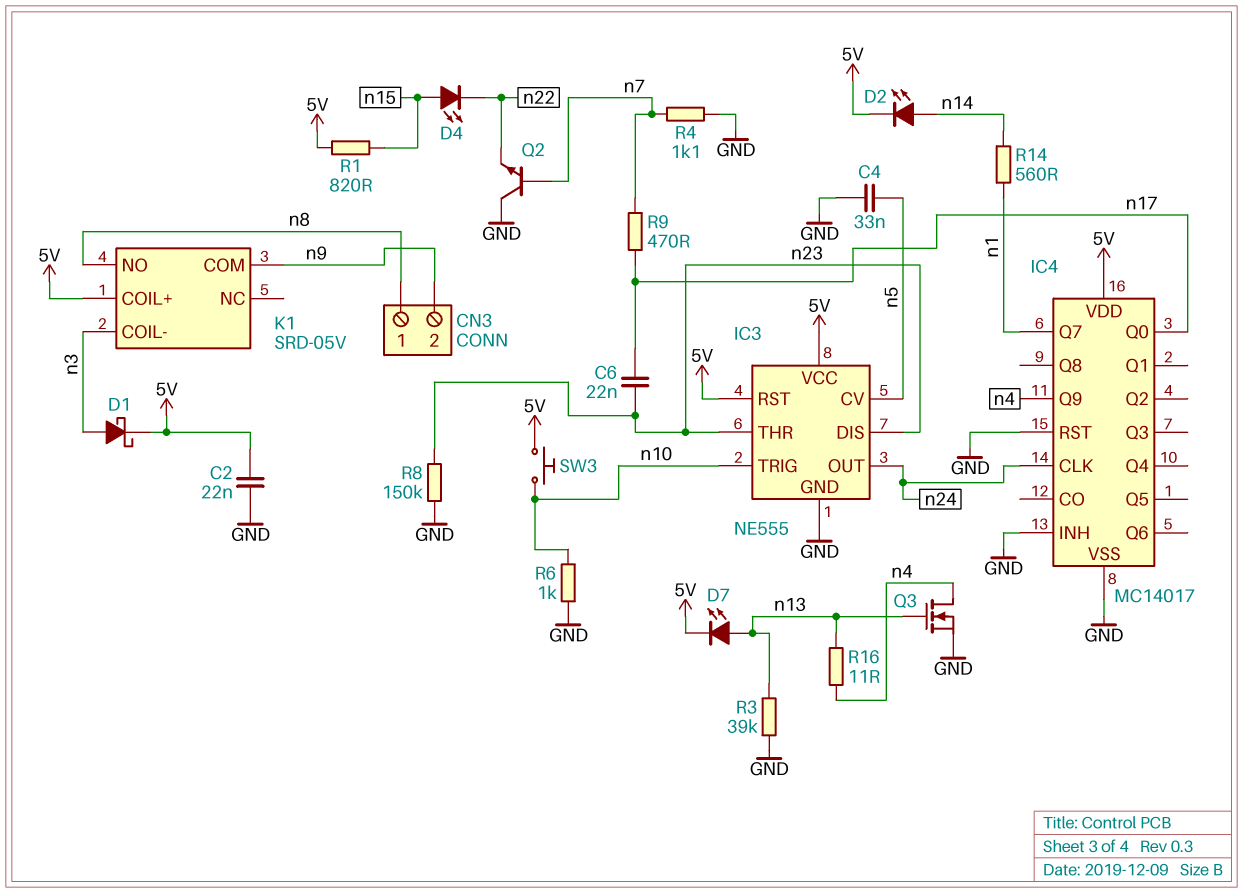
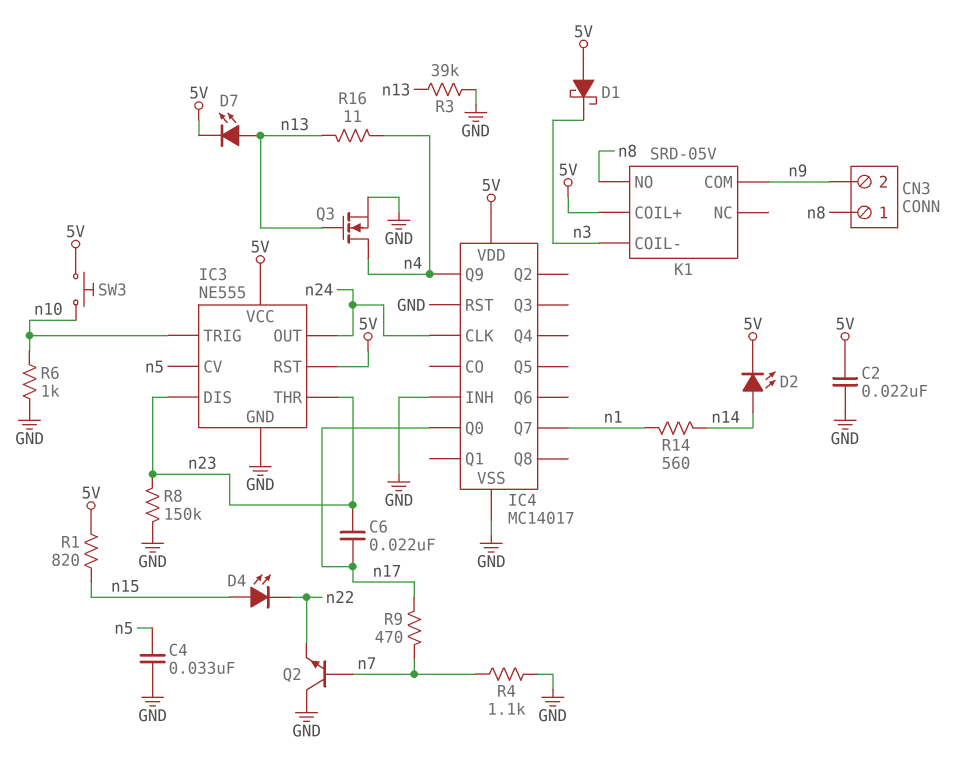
D1: schottky (A n3, K 5V) -> schottky (A 5V, K n3)

